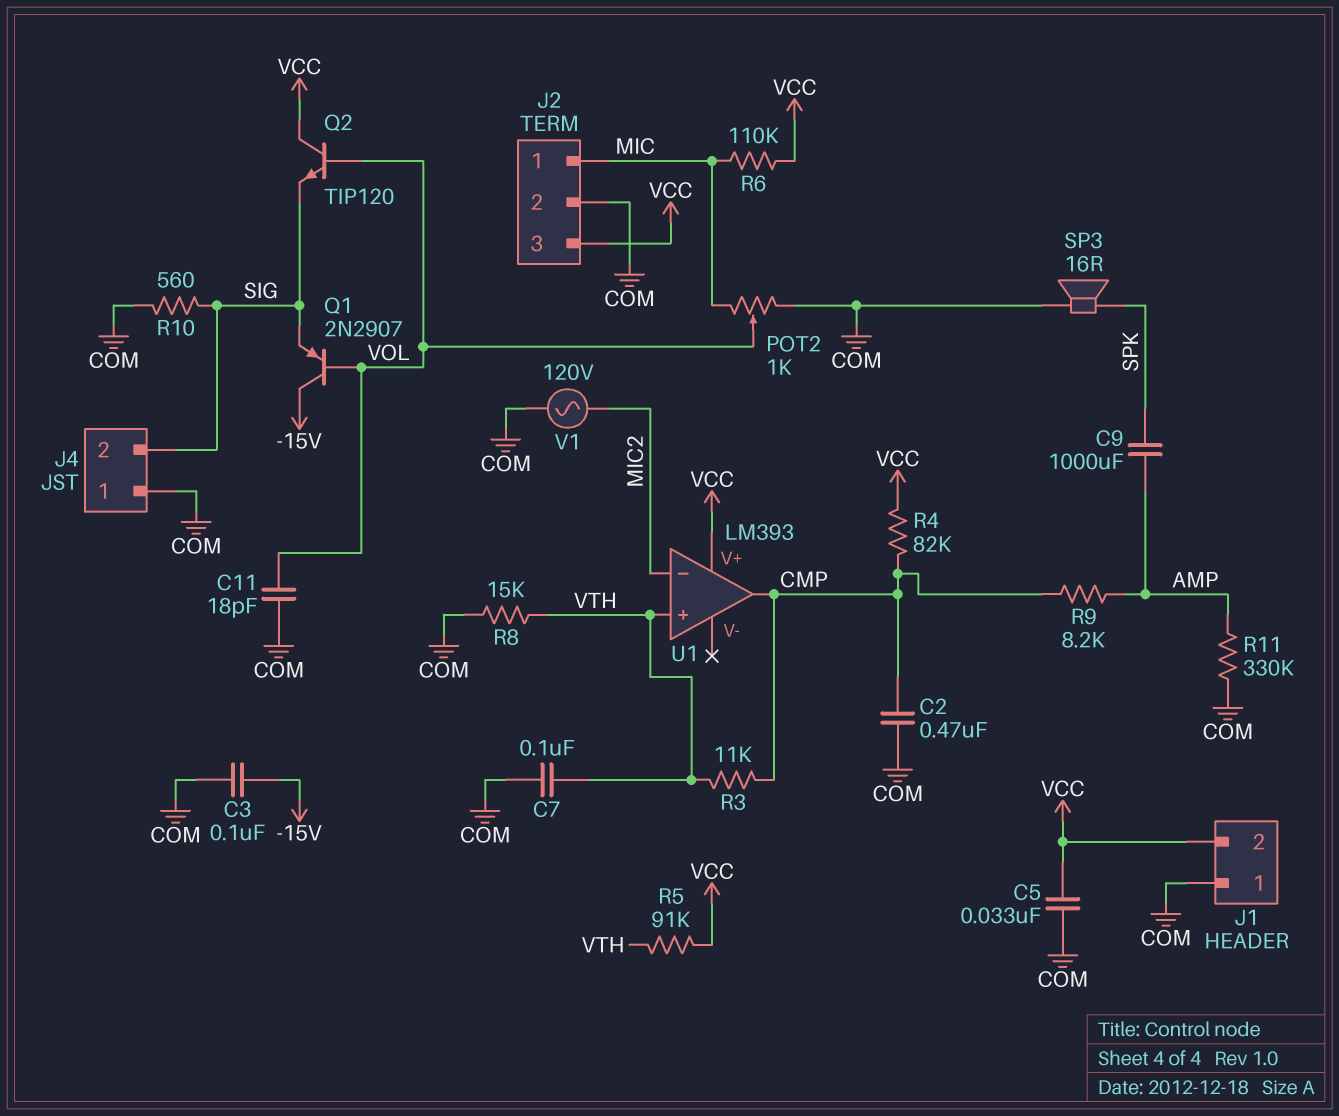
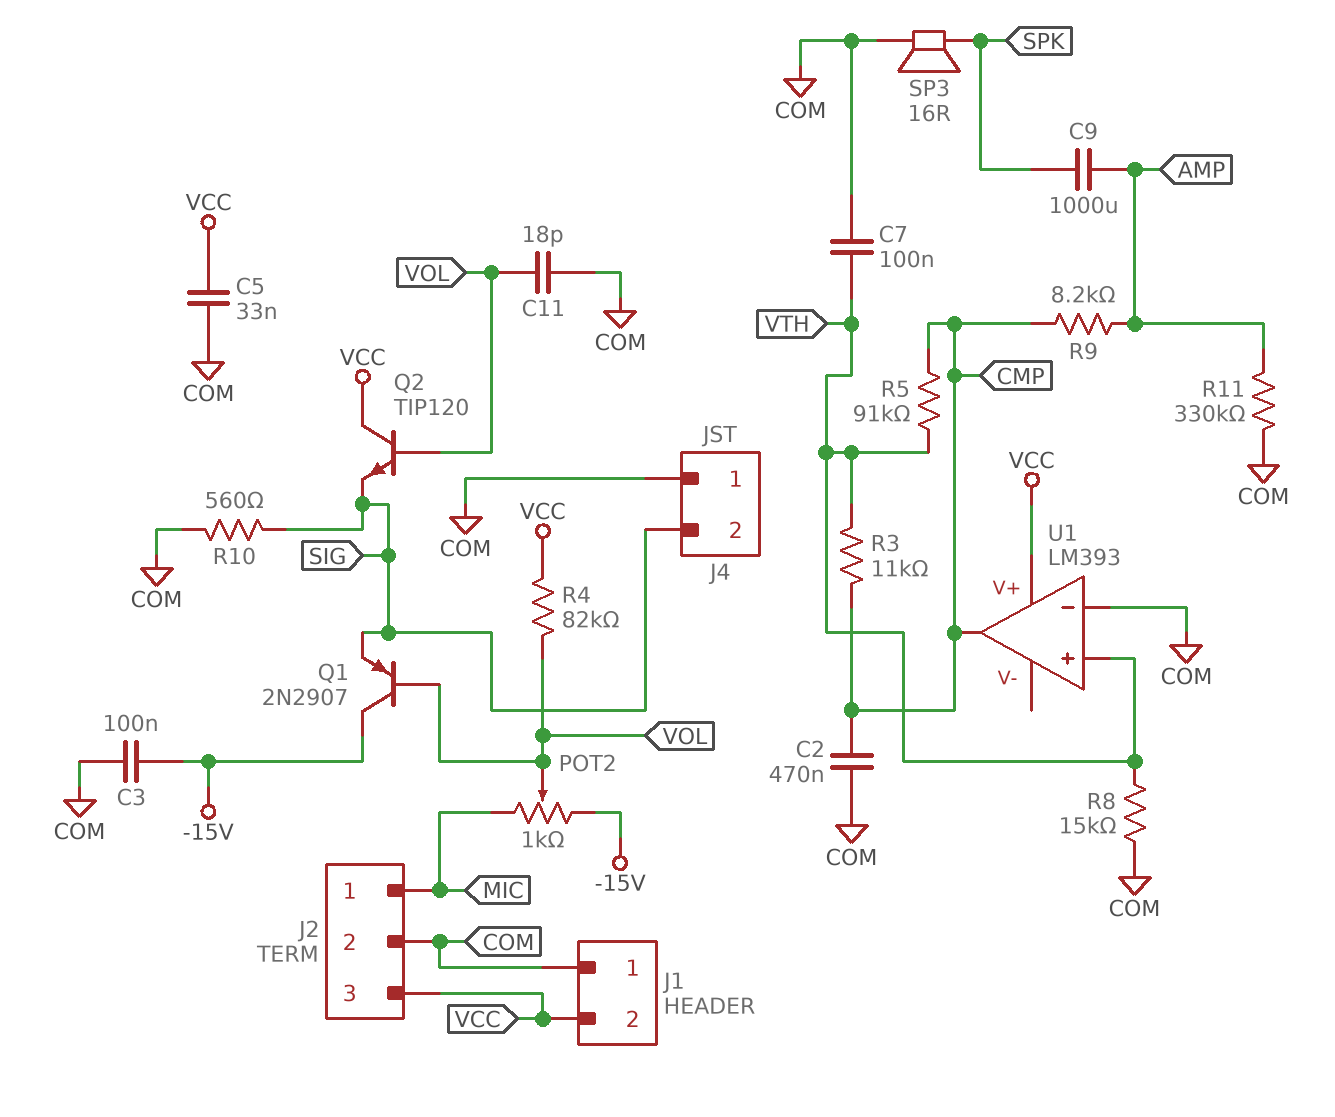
POT2: 1k (COM, MIC, wiper VOL) -> 1k (-15V, MIC, wiper VOL)
R4: 82k (CMP, VCC) -> 82k (VCC, VOL)
R5: 91k (VCC, VTH) -> 91k (CMP, VTH)
R6: 110k (MIC, VCC) -> none
U1 pin in-: MIC2 -> COM
V1: AC 120V (COM, MIC2) -> none

